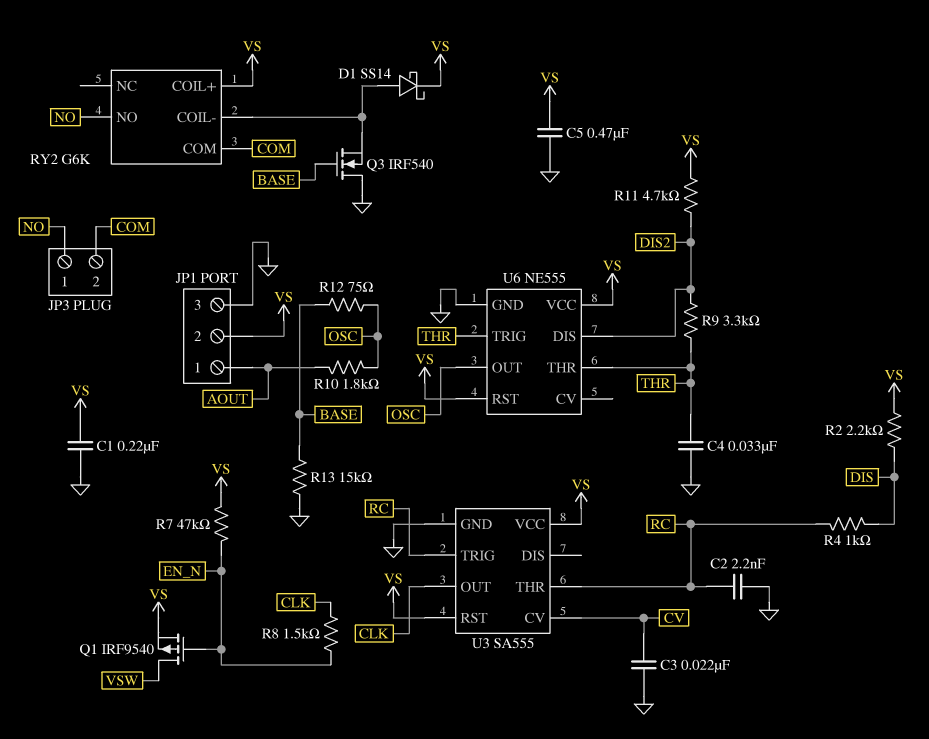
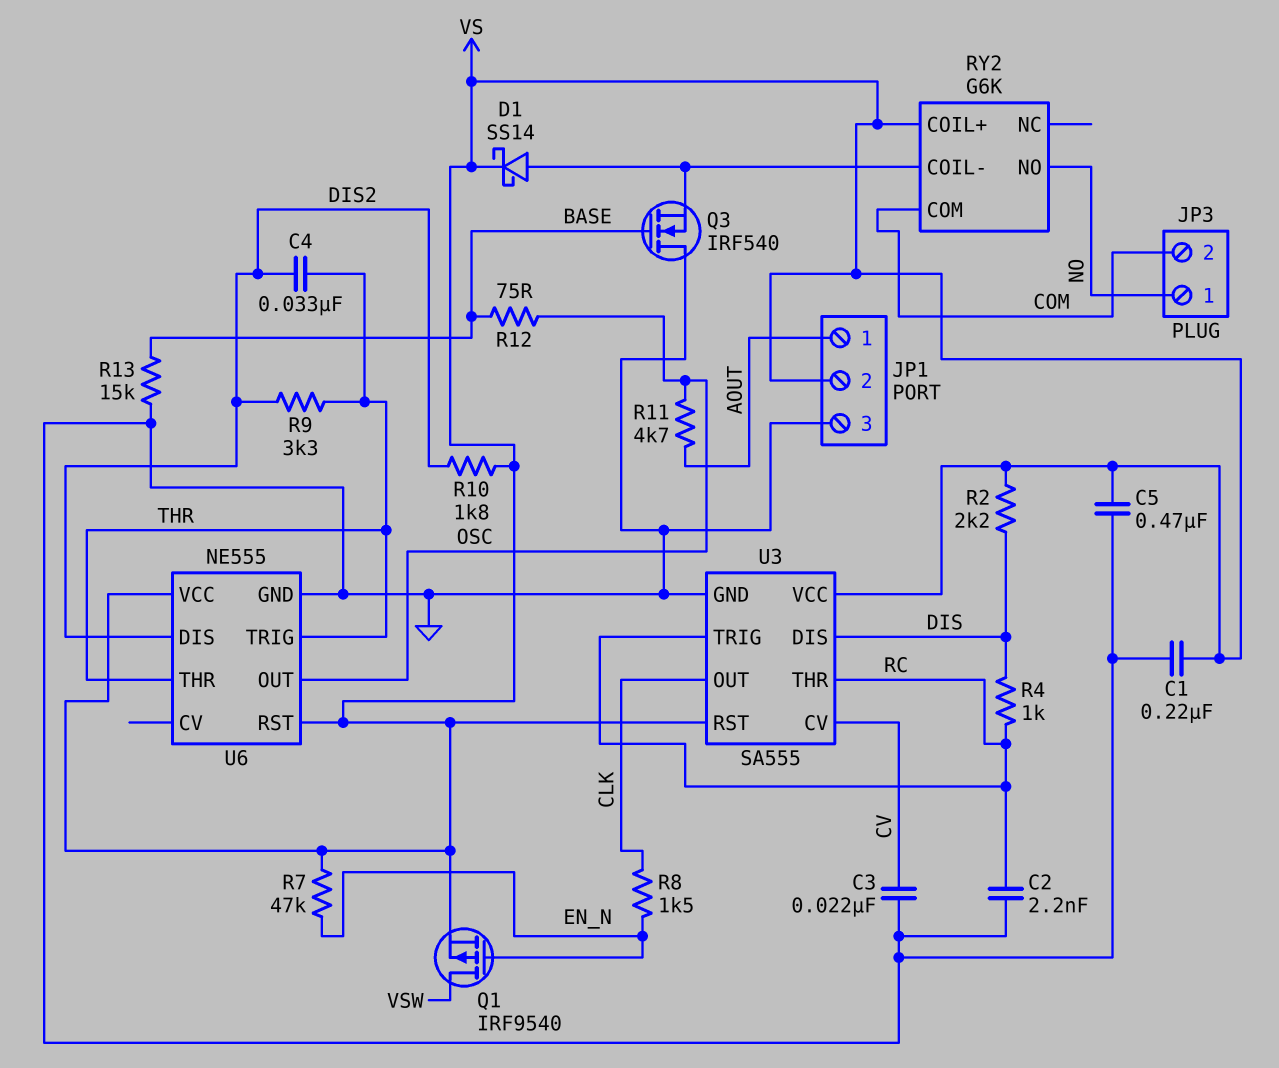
C4: 33nF (GND, THR) -> 33nF (DIS2, THR)
R10: 1.8k (AOUT, OSC) -> 1.8k (DIS2, VS)
R11: 4.7k (DIS2, VS) -> 4.7k (AOUT, OSC)
U3 pin DIS: none -> DIS

